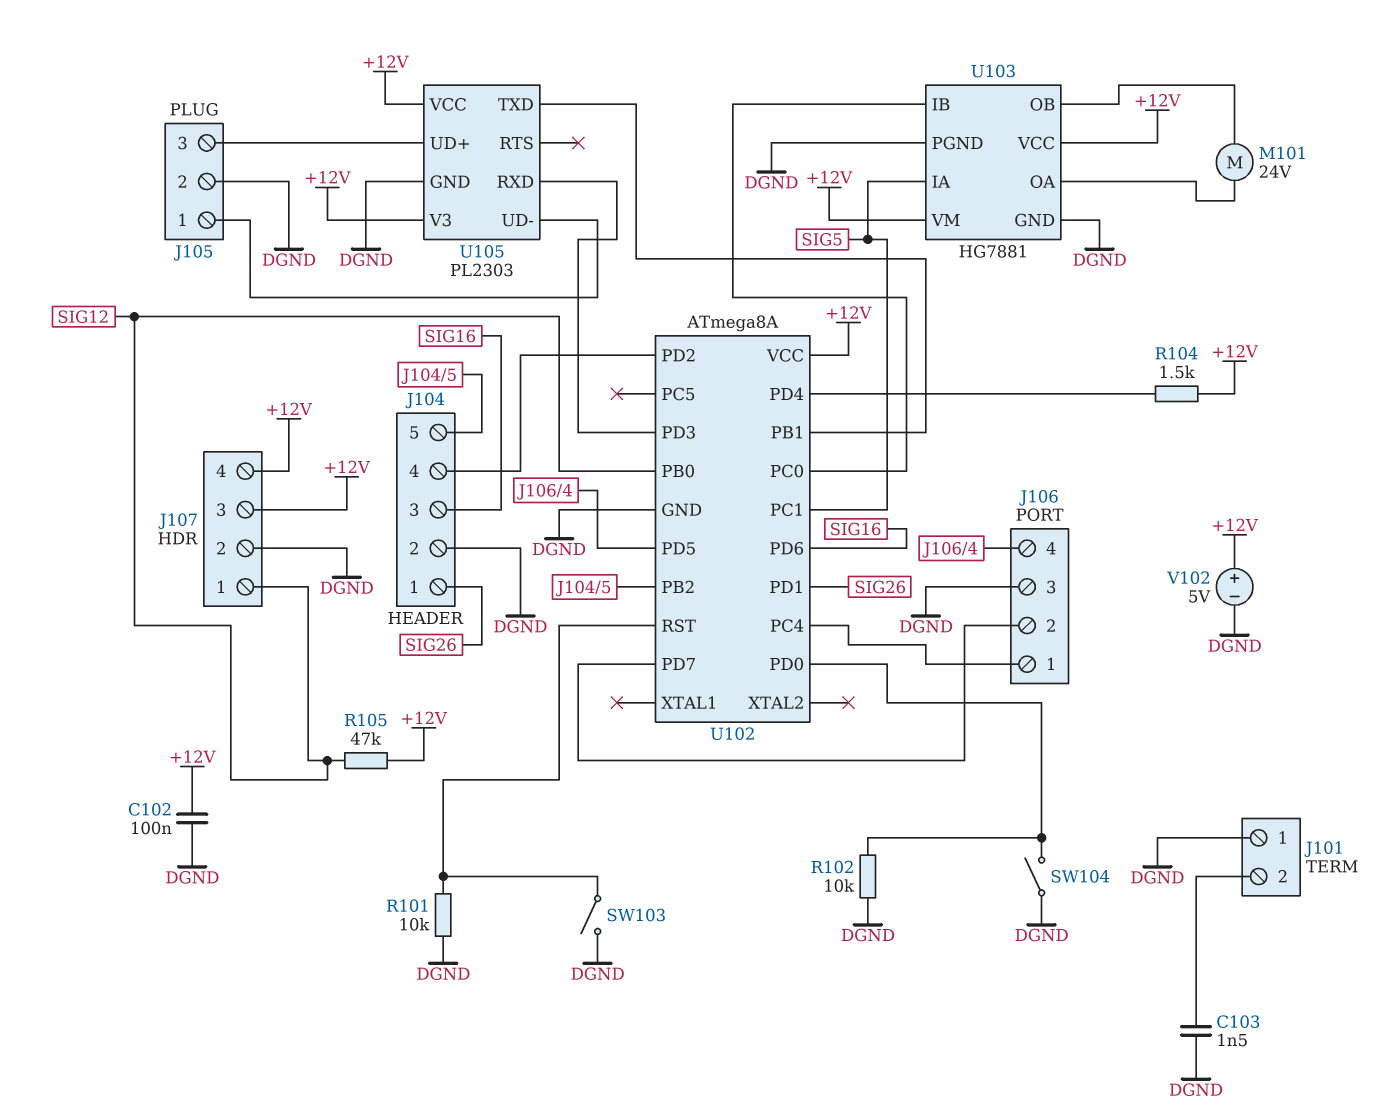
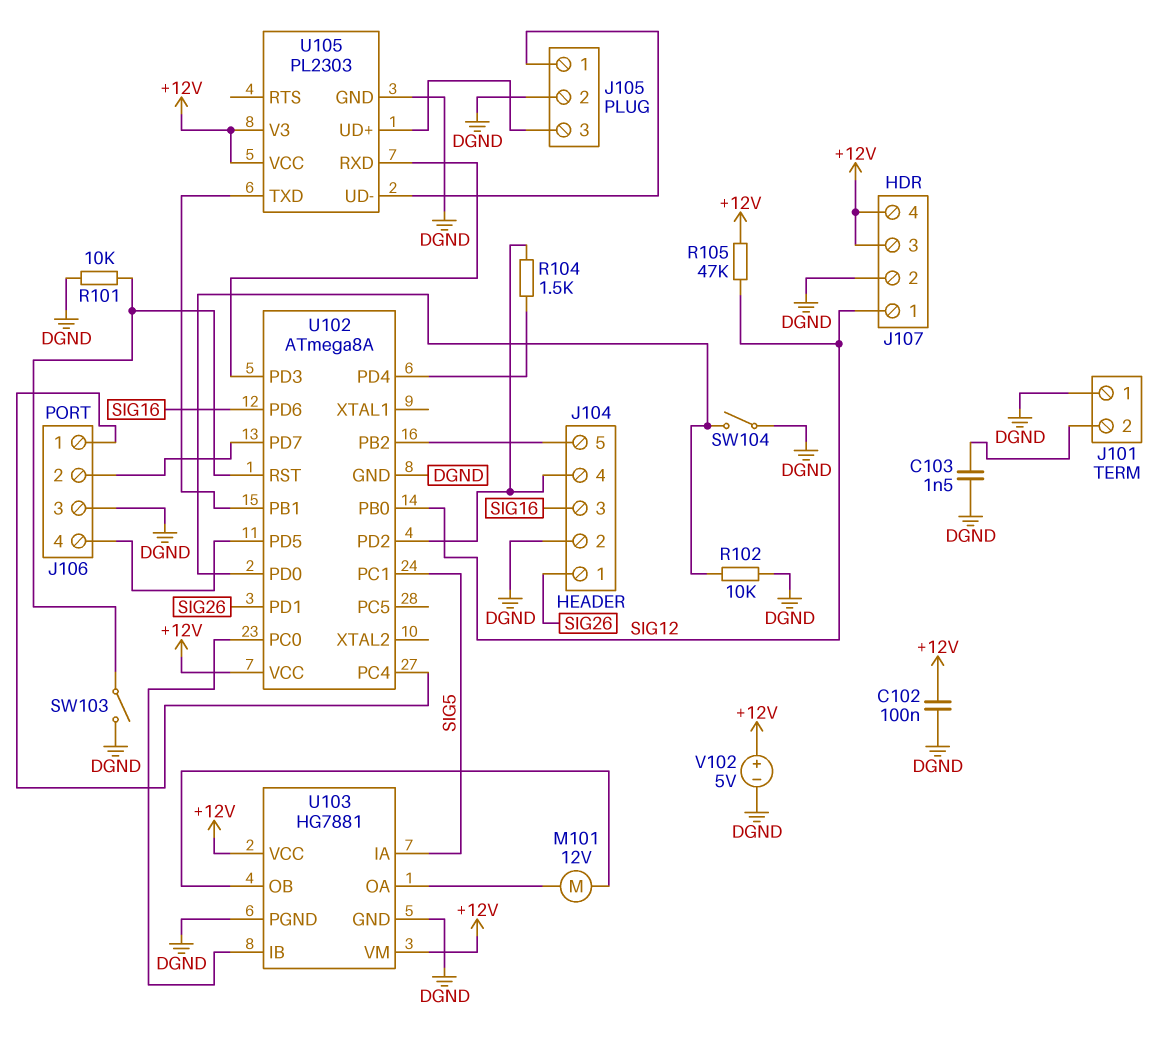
M101: motor 24V (U103/OA, U103/OB) -> motor 12V (U103/OA, U103/OB)
R104: 1.5k (+12V, U102/PD4) -> 1.5k (J104/4, U102/PD4)

